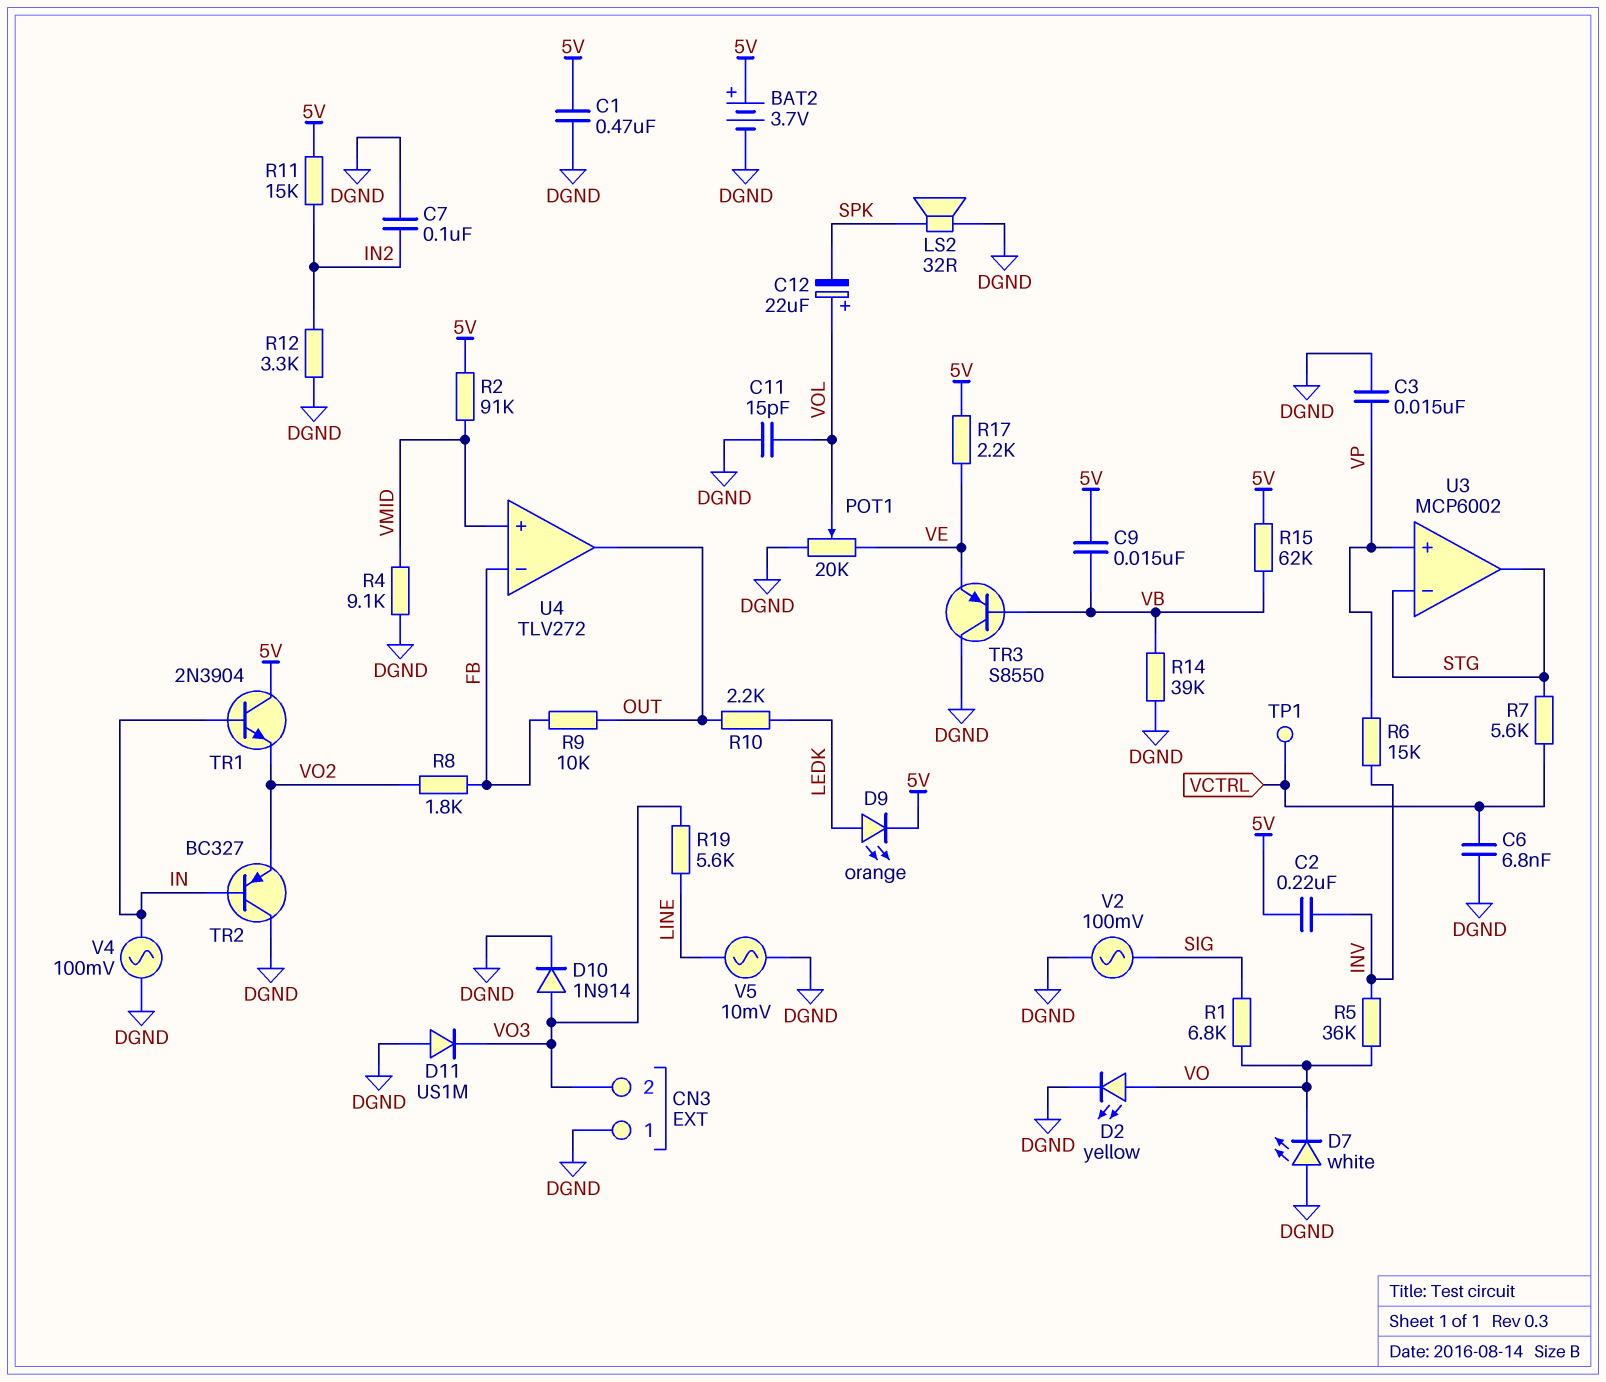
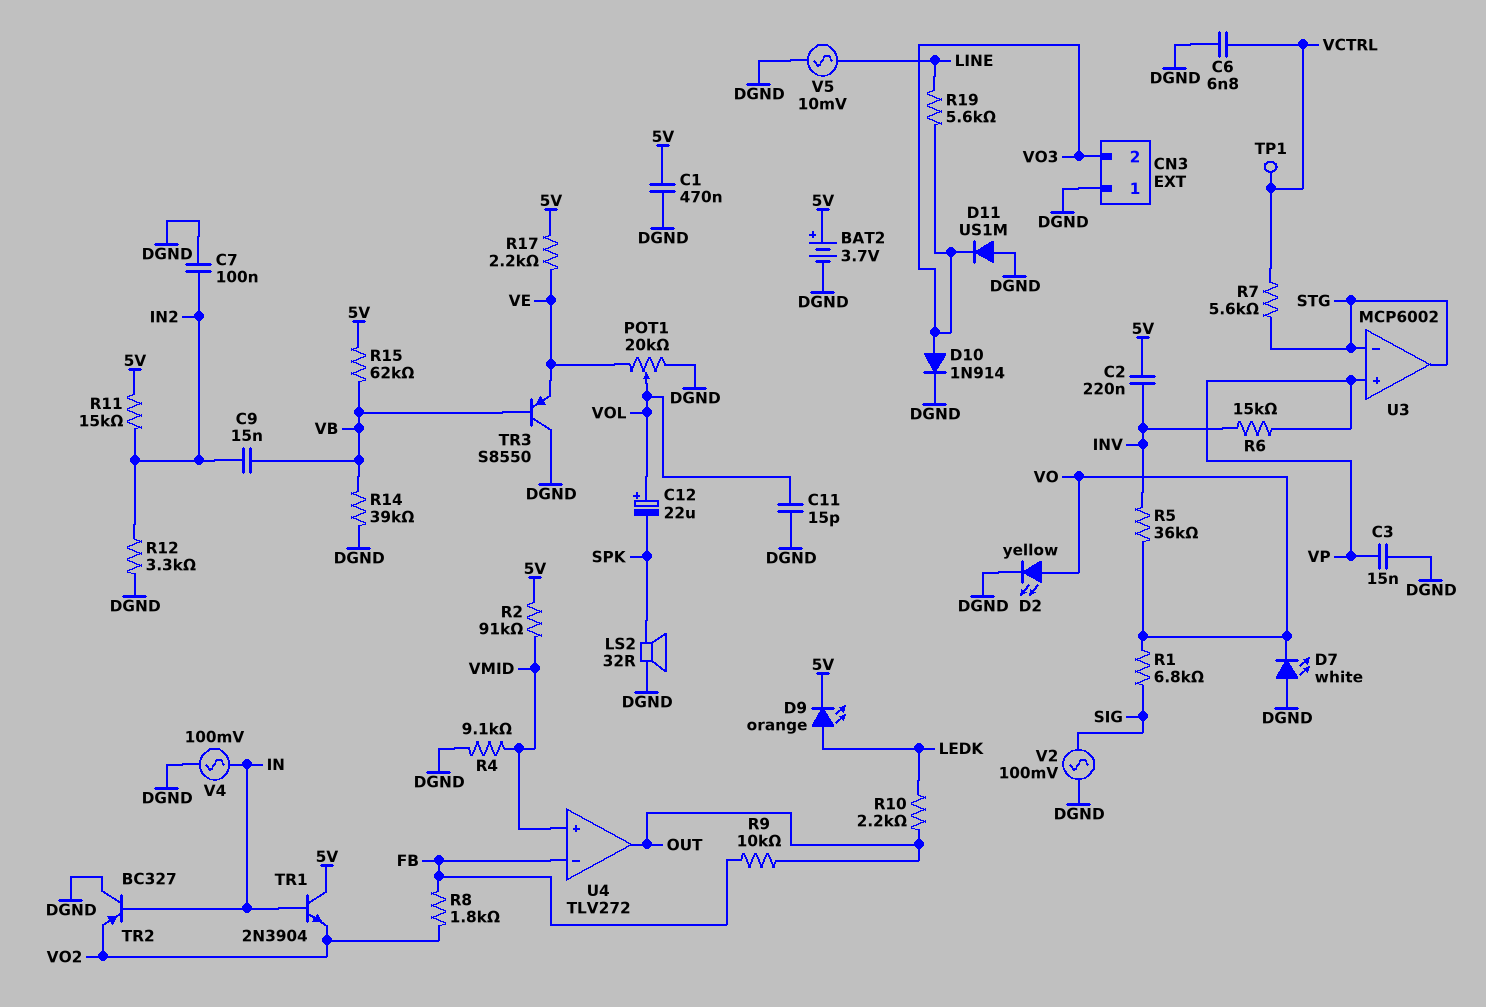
C9: 15nF (5V, VB) -> 15nF (IN2, VB)

